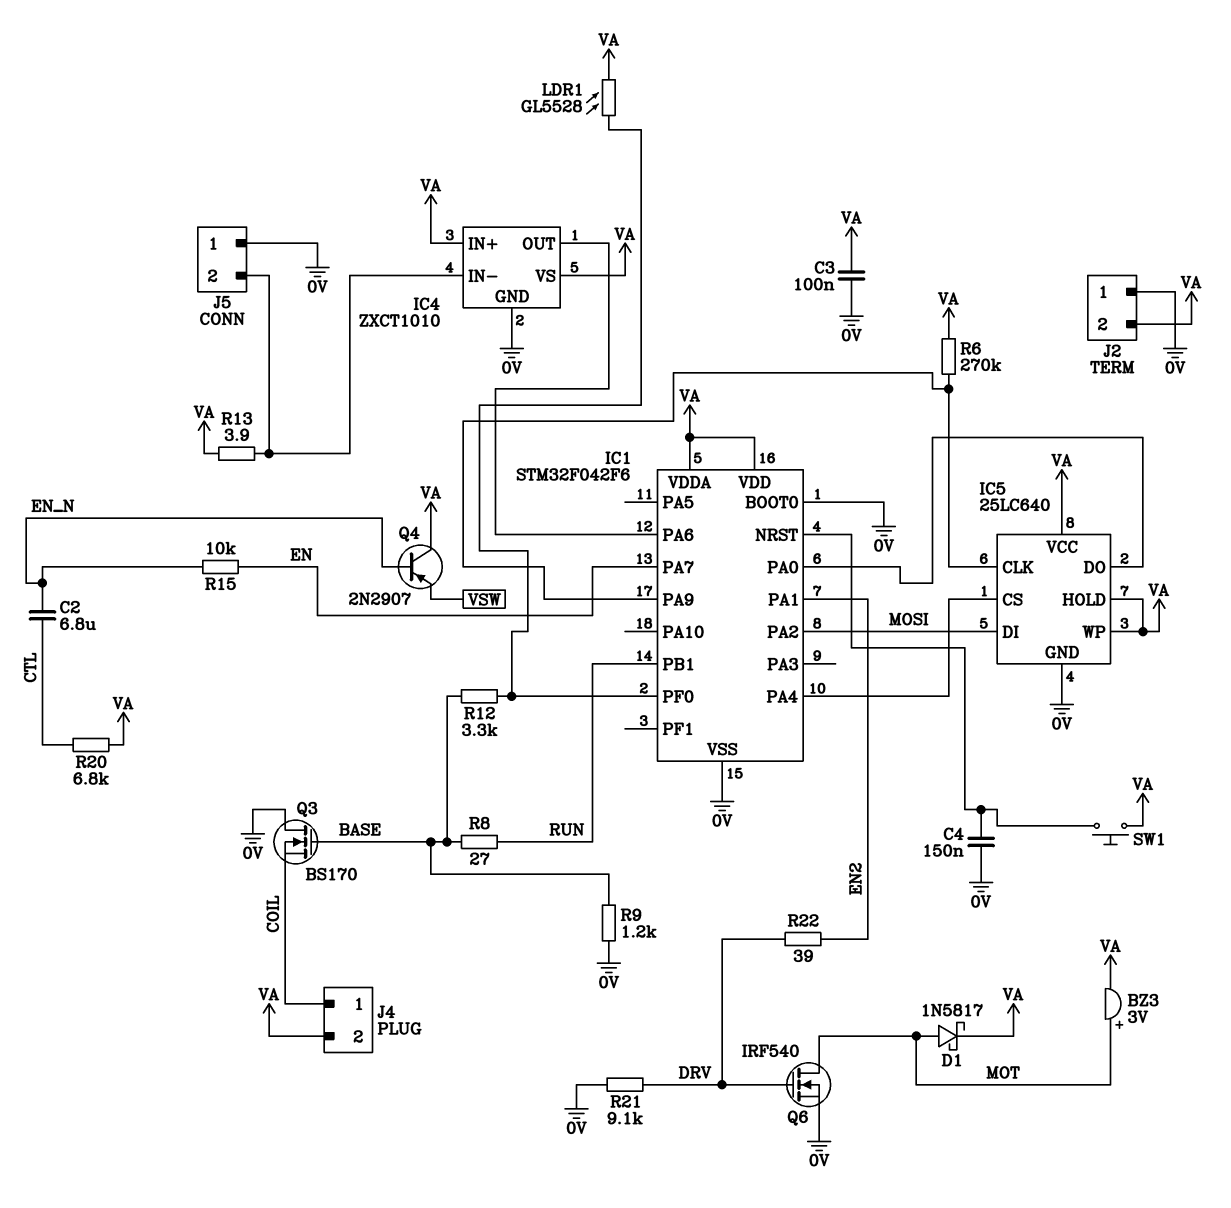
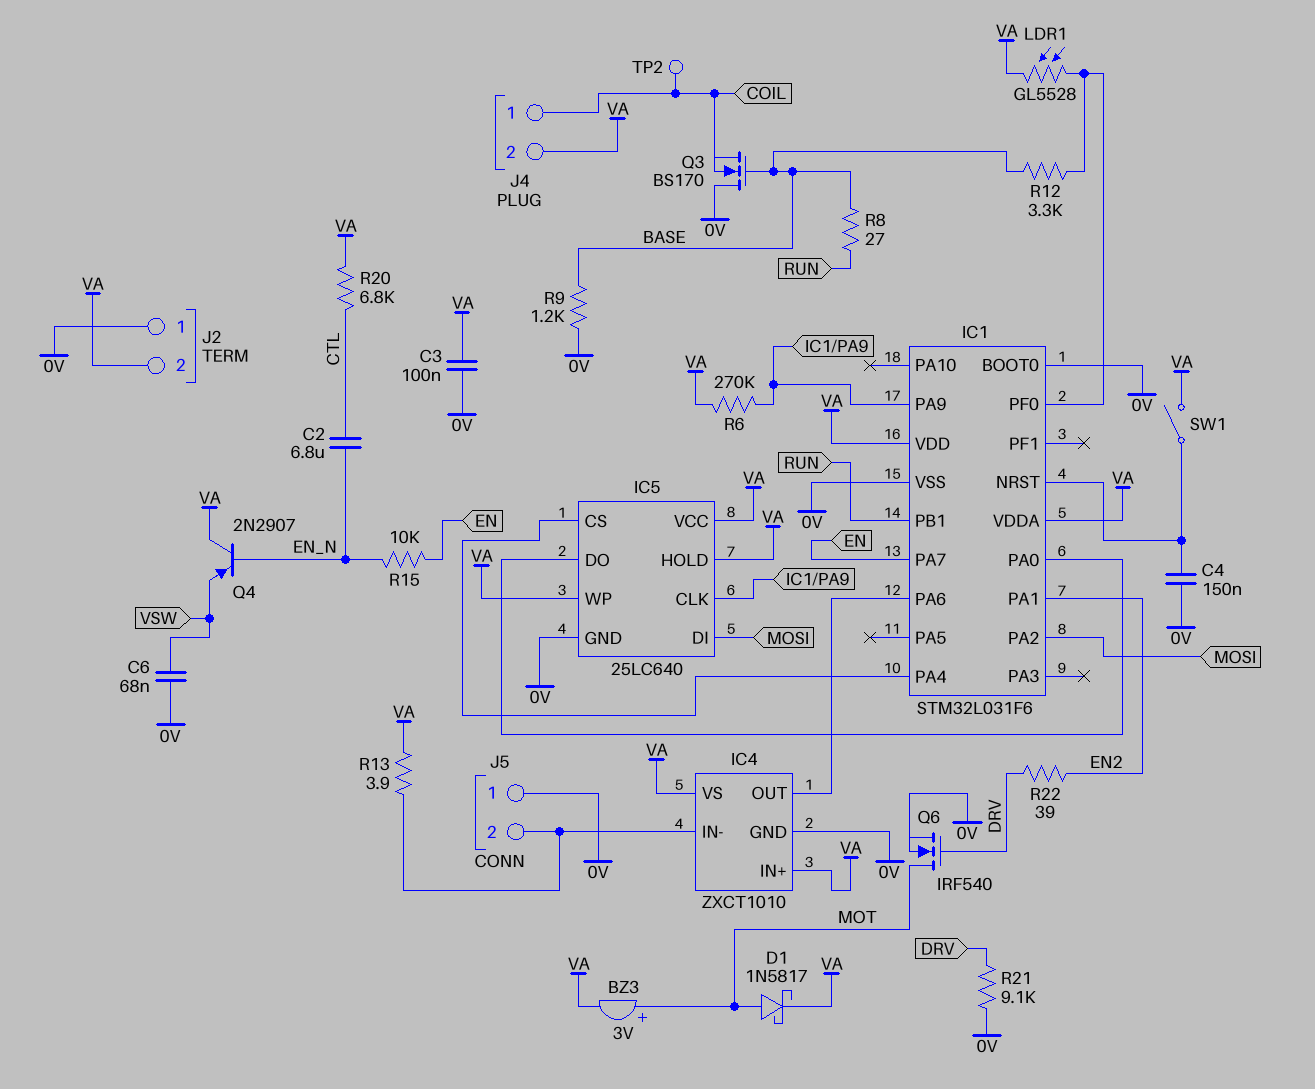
C6: none -> 68nF (0V, VSW)
IC1: STM32F042F6 -> STM32L031F6
SW1: button (IC1/NRST, VA) -> switch (IC1/NRST, VA)
TP2: none -> test point (COIL)

